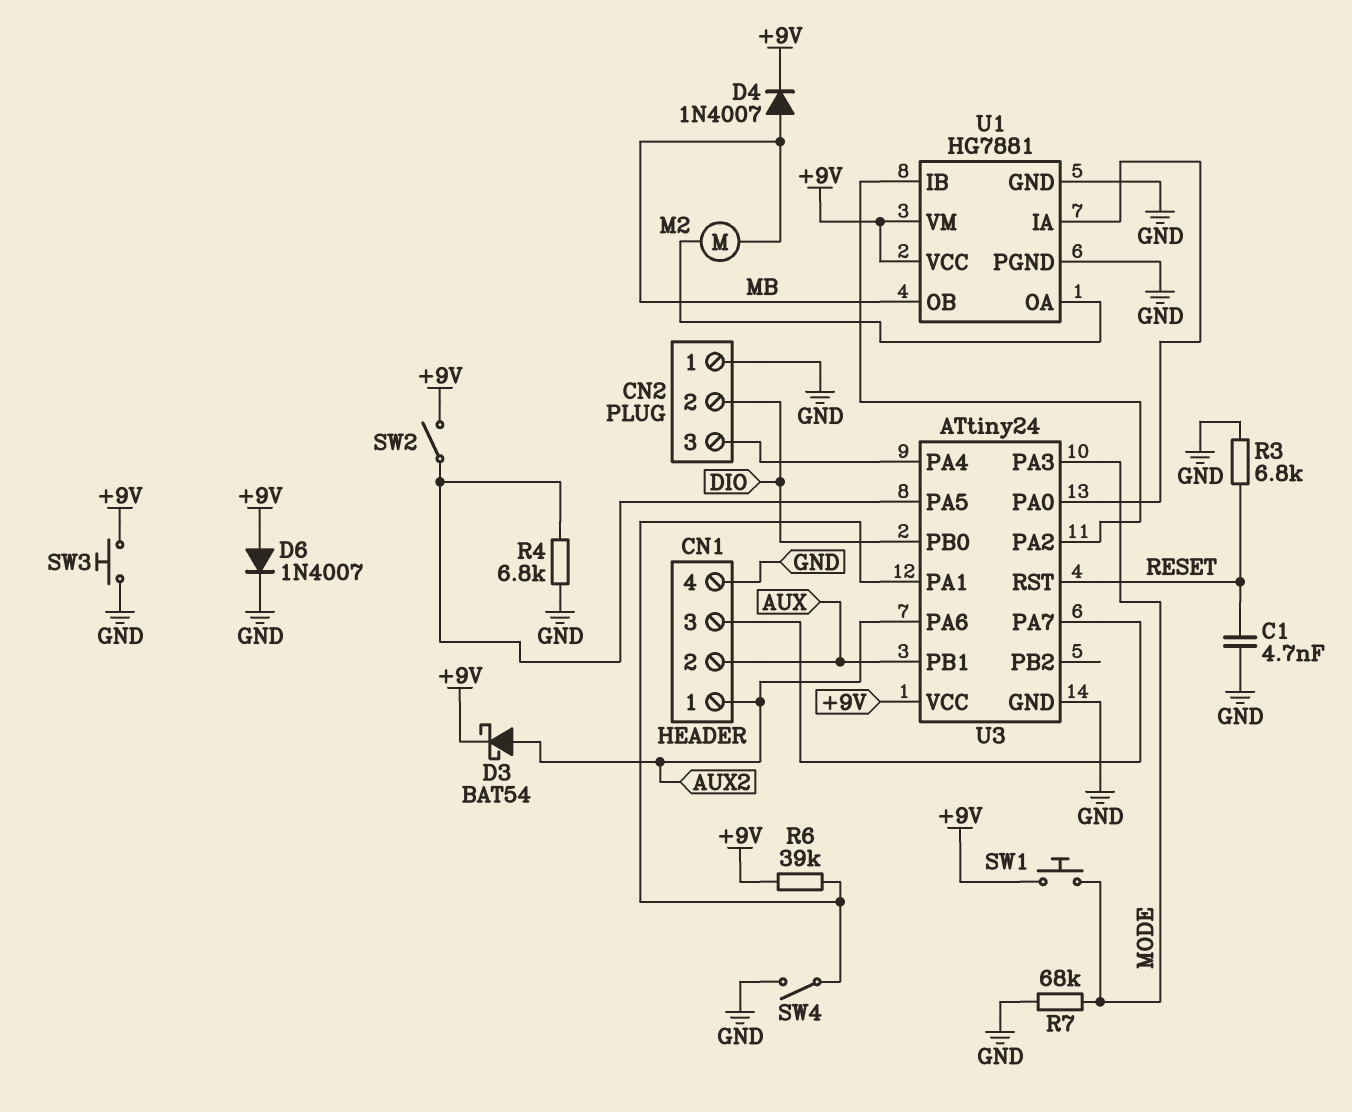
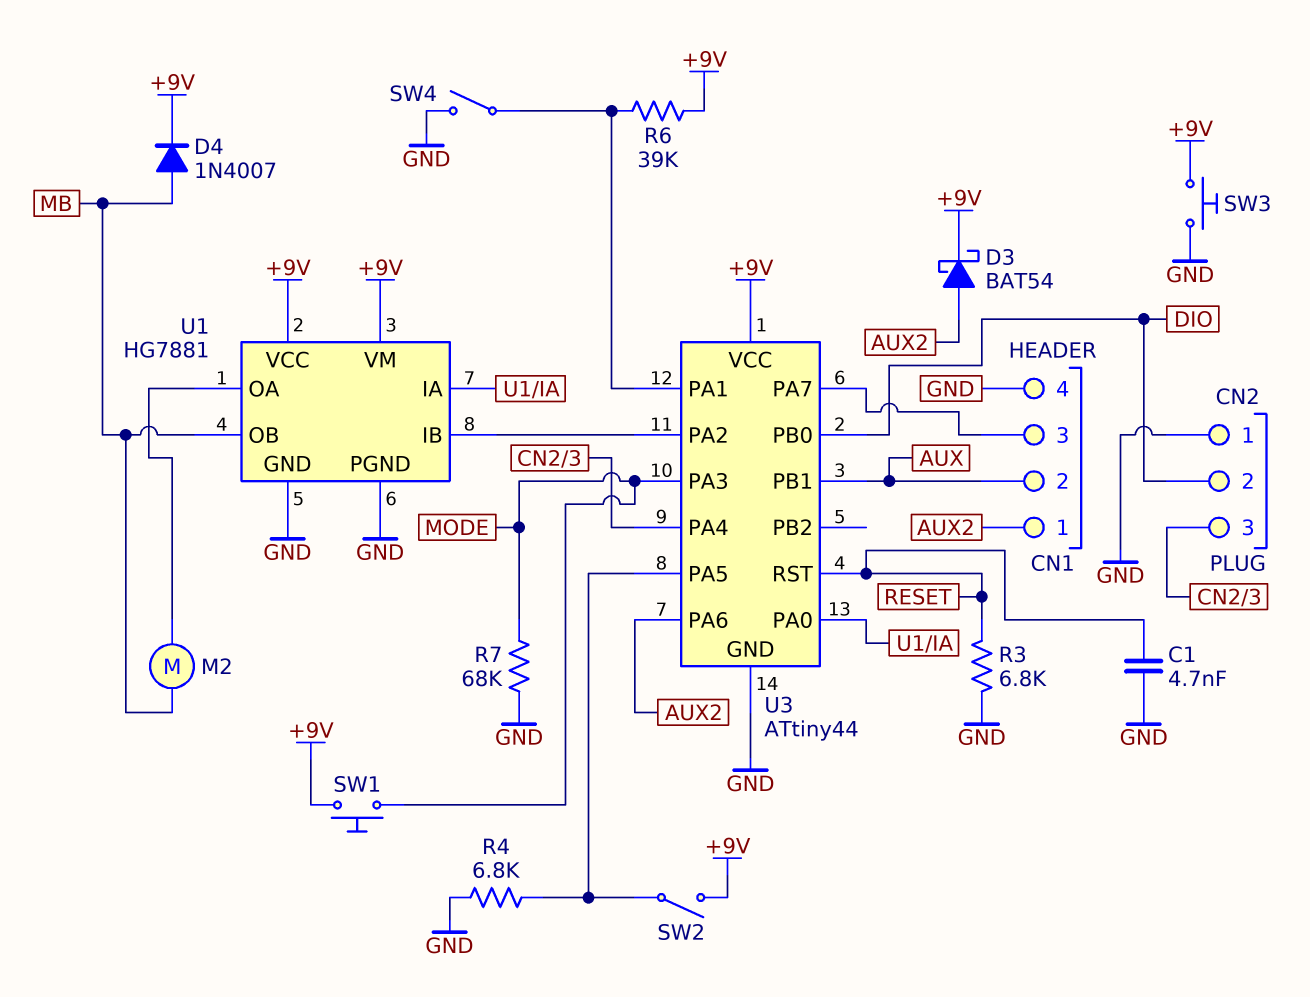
D6: diode 1N4007 (A +9V, K GND) -> none
U3: ATtiny24 -> ATtiny44

